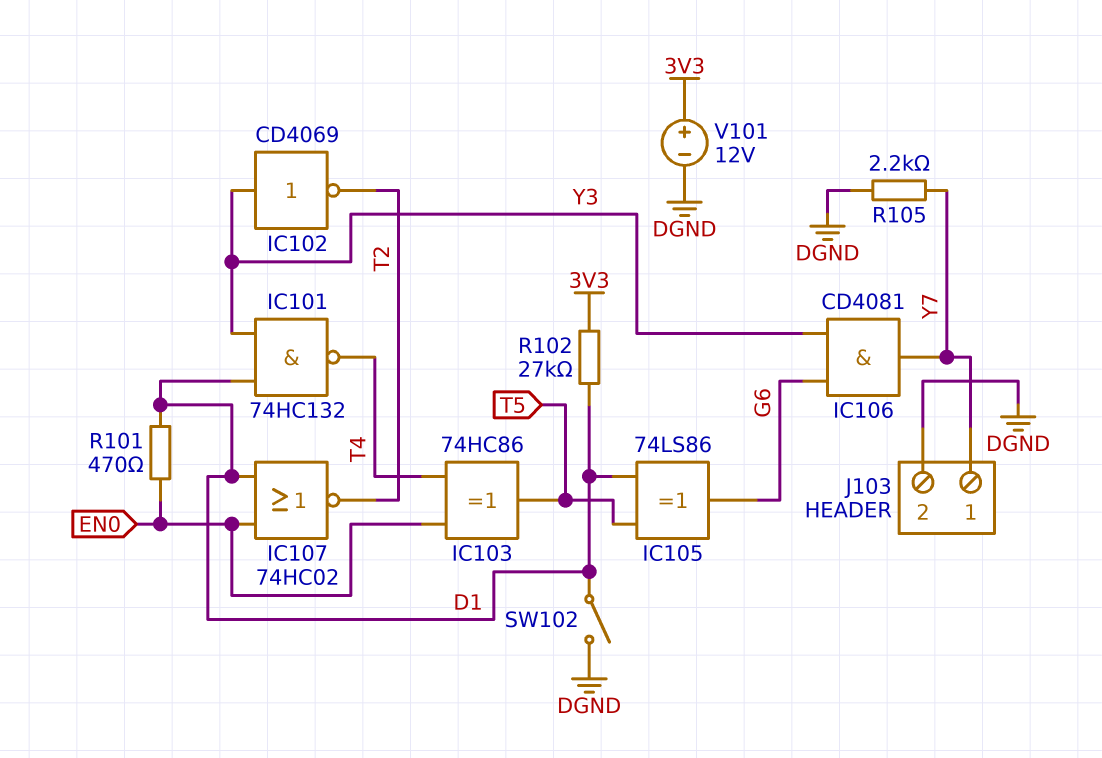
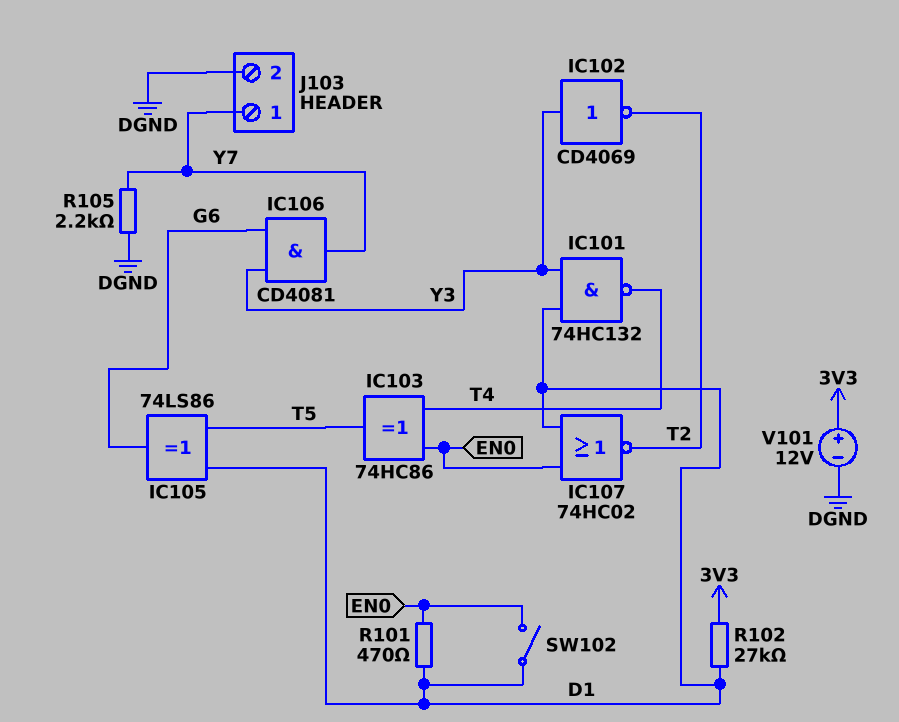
SW102: switch (D1, DGND) -> switch (D1, EN0)

